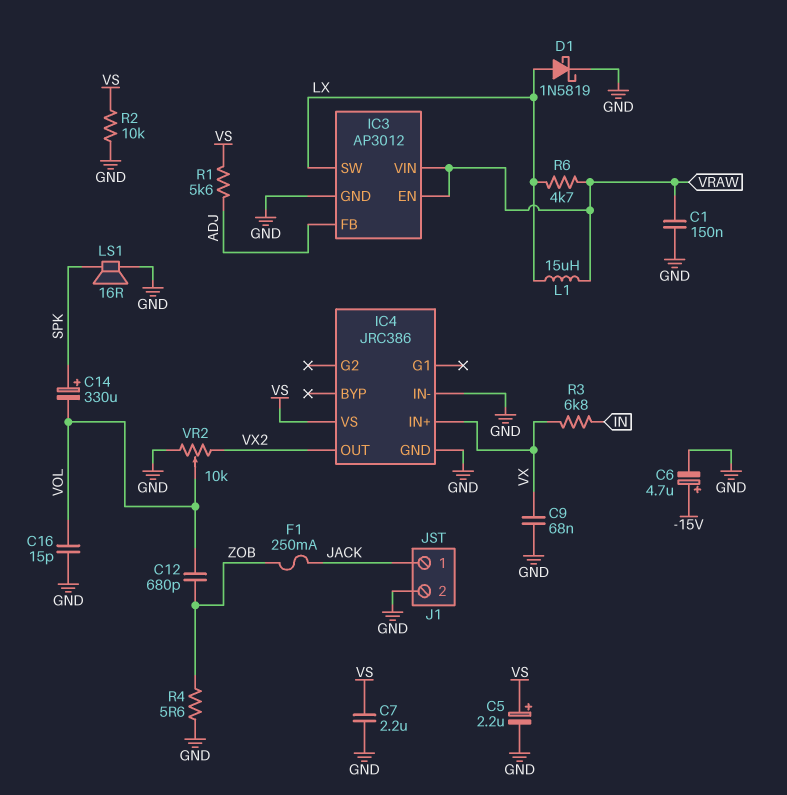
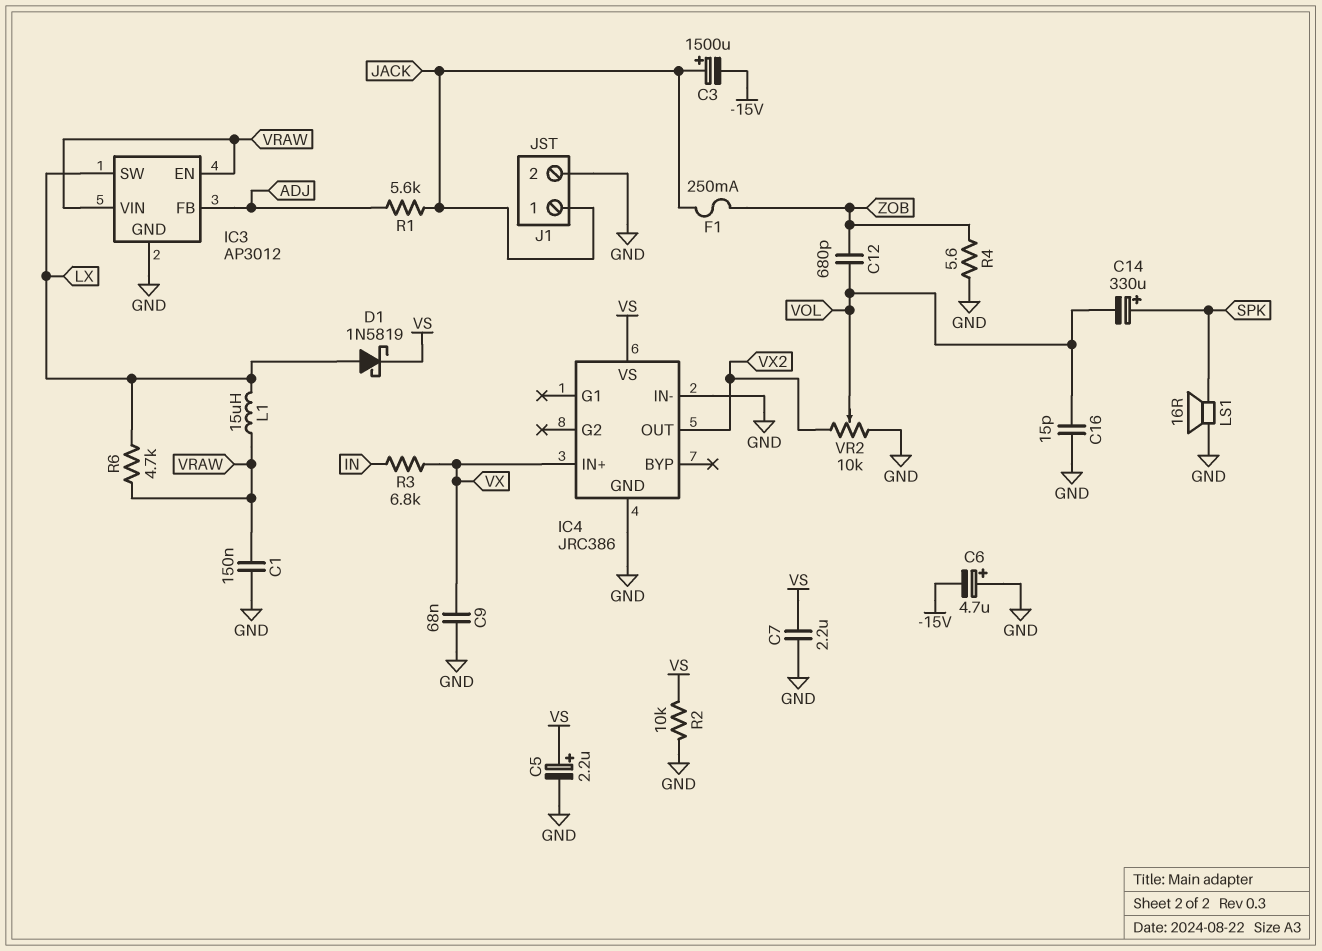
C3: none -> 1500uF (plus JACK, minus -15V)
C6: 4.7uF (plus -15V, minus GND) -> 4.7uF (plus GND, minus -15V)
D1: schottky 1N5819 (A LX, K GND) -> schottky 1N5819 (A LX, K VS)
R1: 5.6k (ADJ, VS) -> 5.6k (ADJ, JACK)

